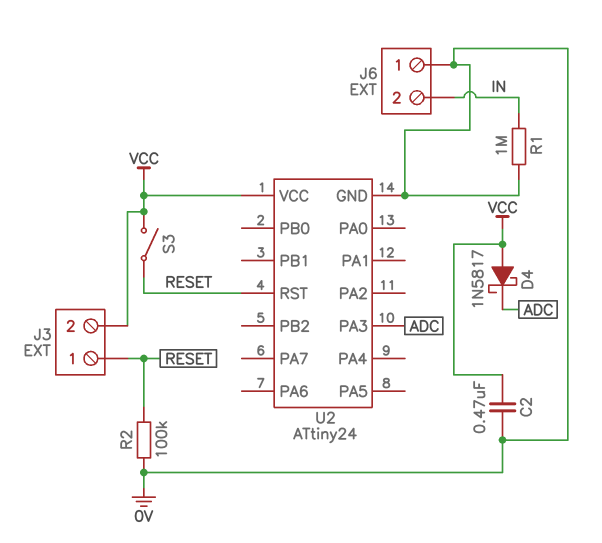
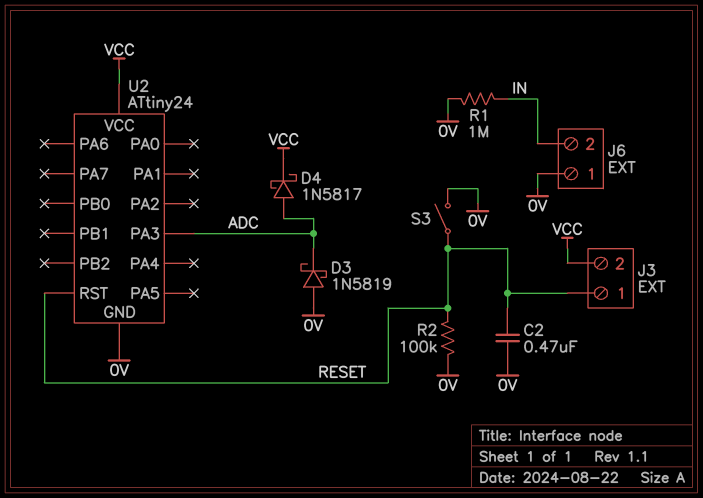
C2: 470nF (0V, VCC) -> 470nF (0V, RESET)
D3: none -> schottky 1N5819 (A 0V, K ADC)
D4: schottky 1N5817 (A VCC, K ADC) -> schottky 1N5817 (A ADC, K VCC)
S3: switch (RESET, VCC) -> switch (0V, RESET)

